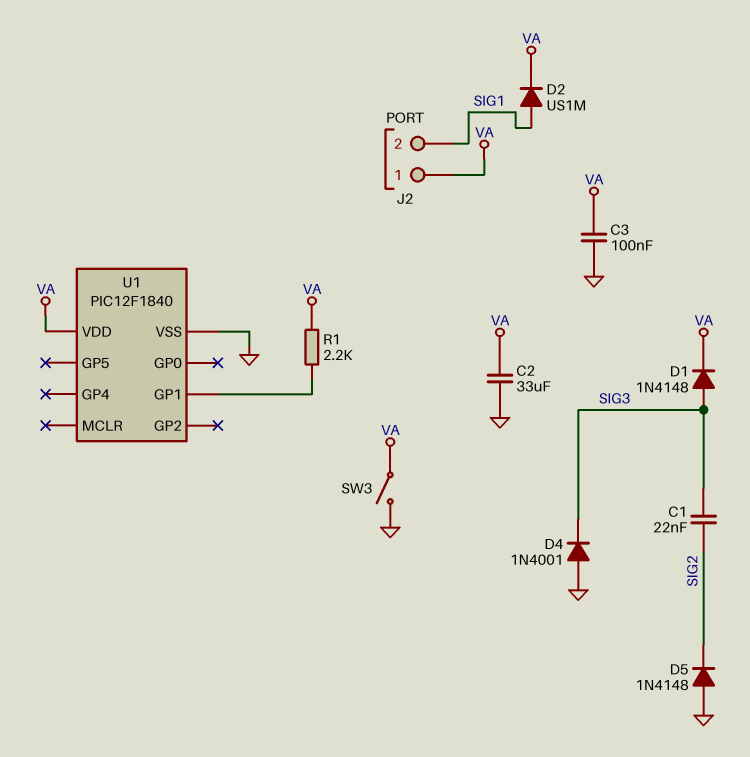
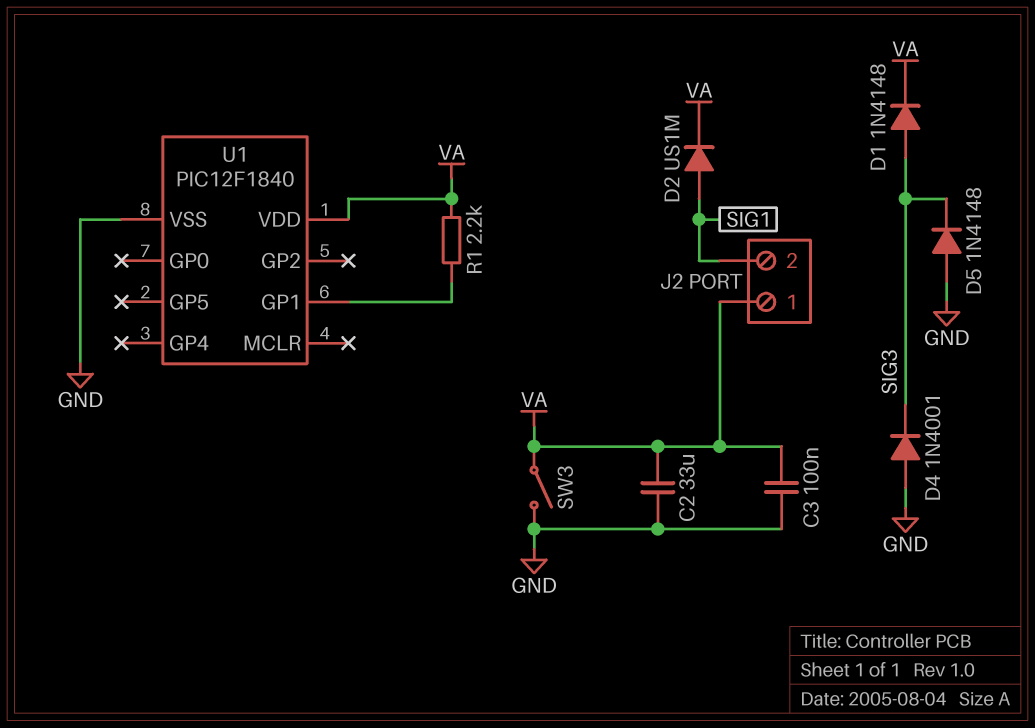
C1: 22nF (SIG2, SIG3) -> none
D5: diode 1N4148 (A GND, K SIG2) -> diode 1N4148 (A GND, K SIG3)

